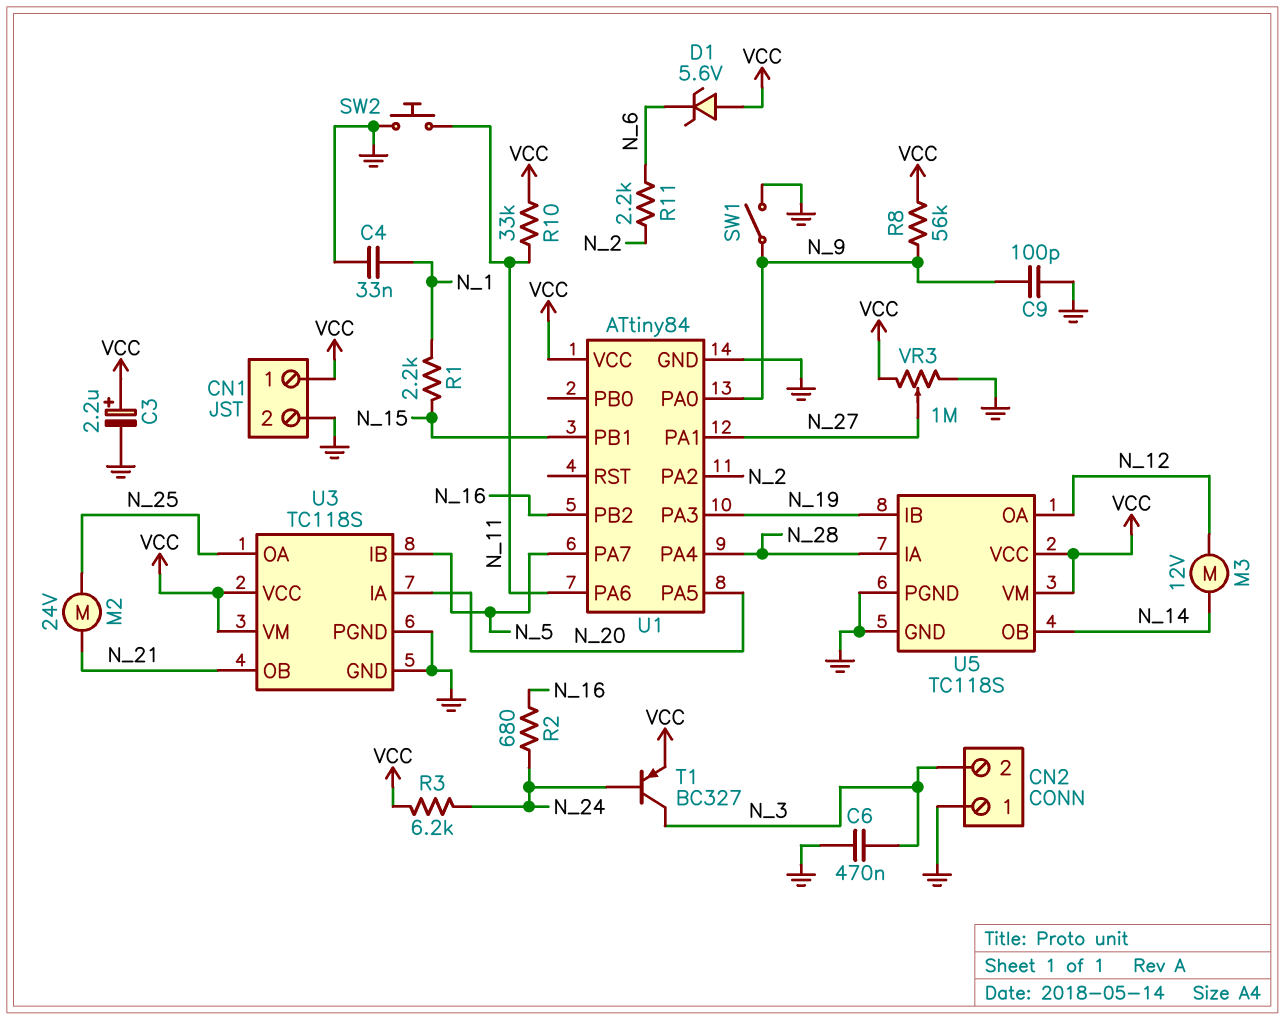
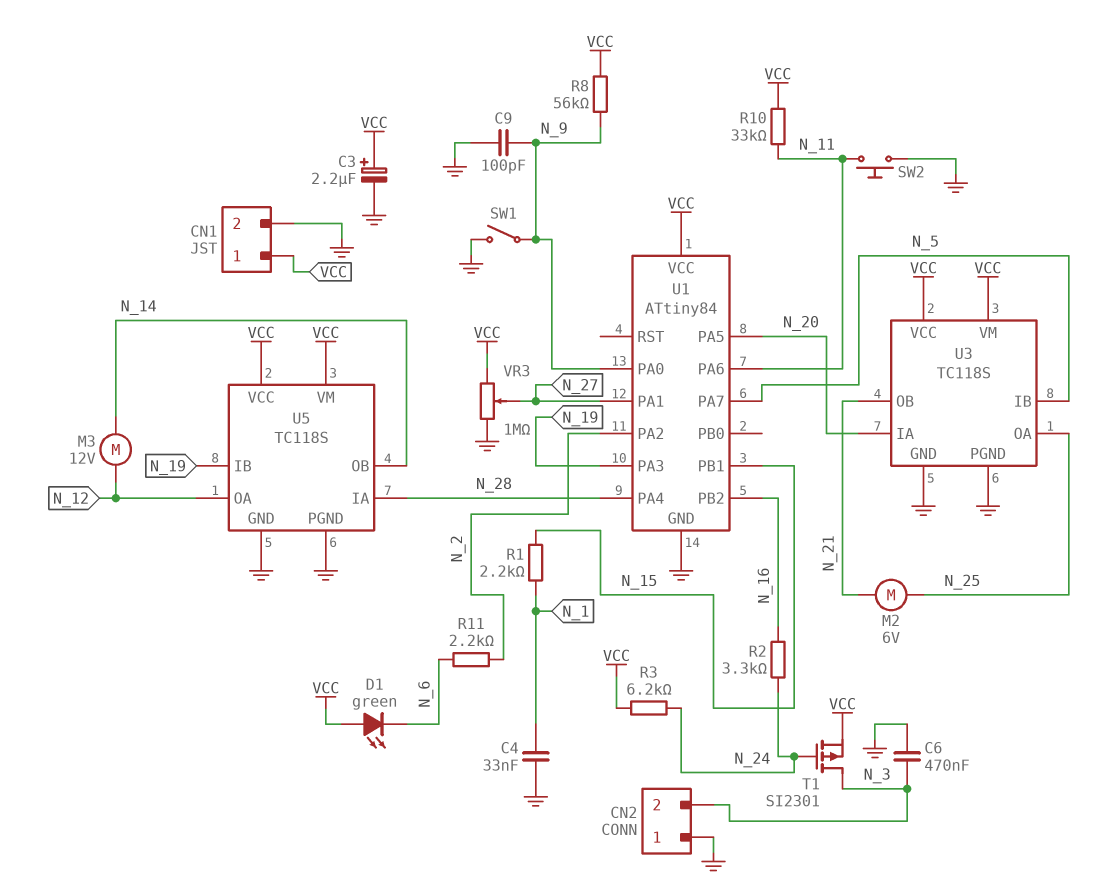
D1: zener 5.6V (A VCC, K N_6) -> LED green (A VCC, K N_6)
M2: motor 24V (N_21, N_25) -> motor 6V (N_21, N_25)
R2: 680 (N_16, N_24) -> 3.3k (N_16, N_24)
T1: PNP BC327 (B N_24, C N_3, E VCC) -> PMOS SI2301 (G N_24, D N_3, S VCC)

